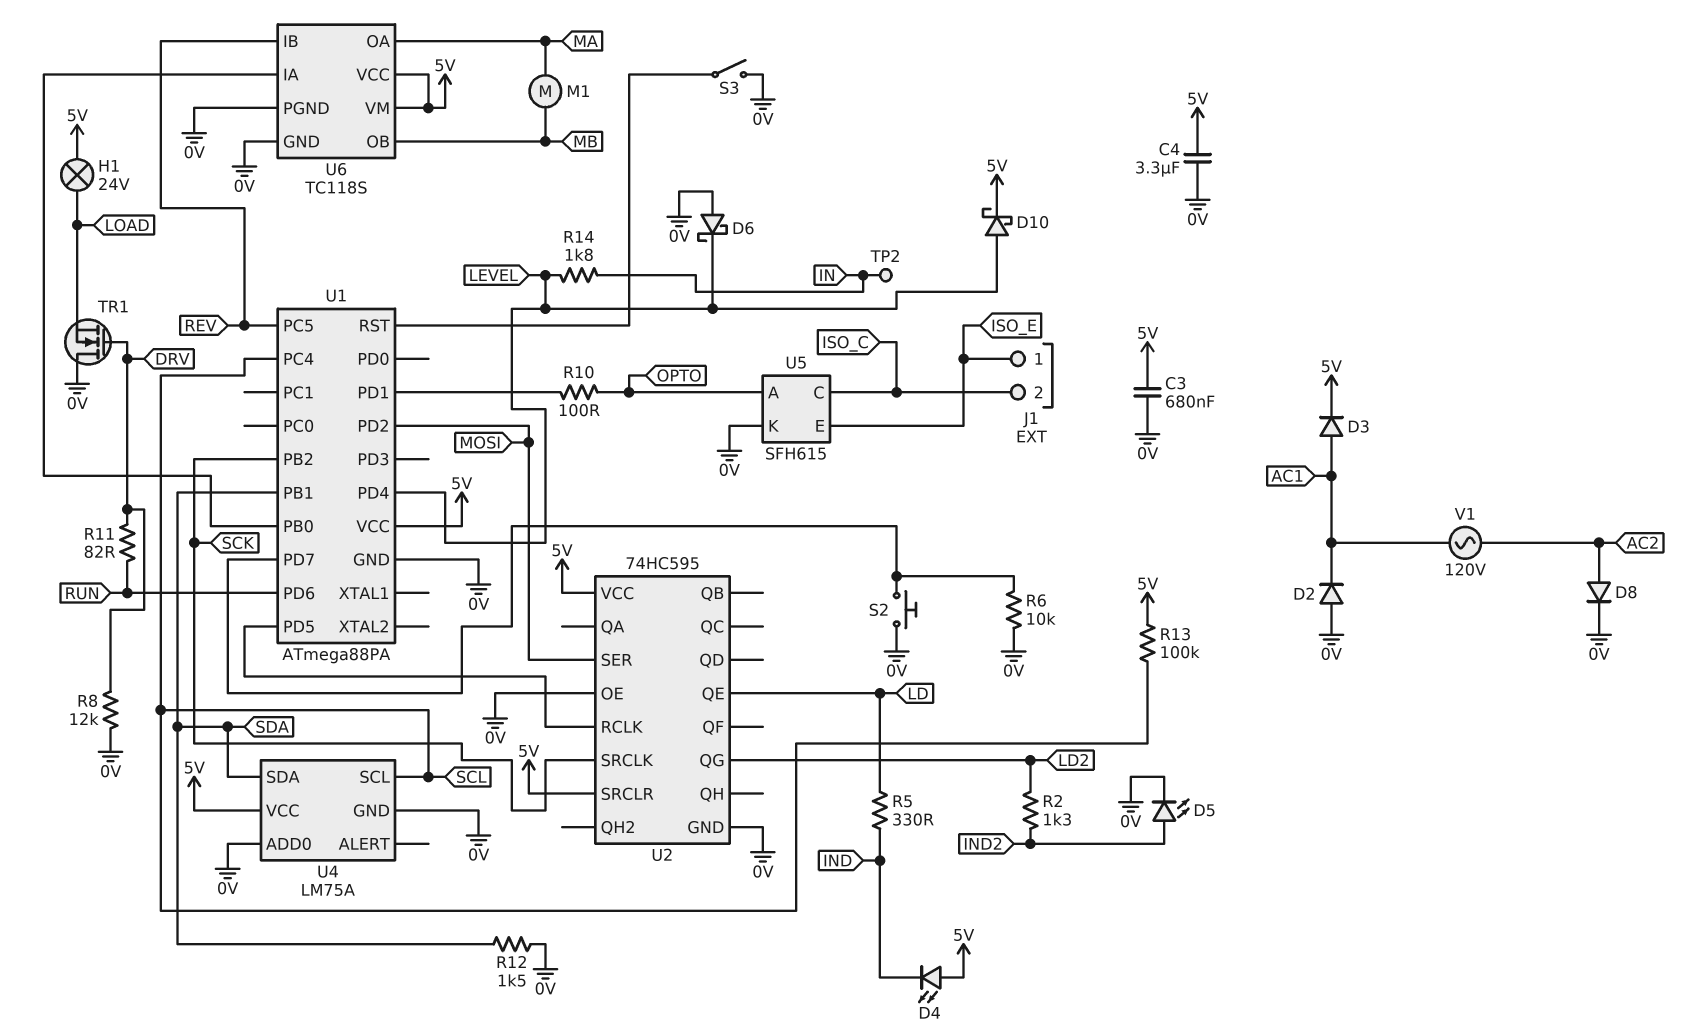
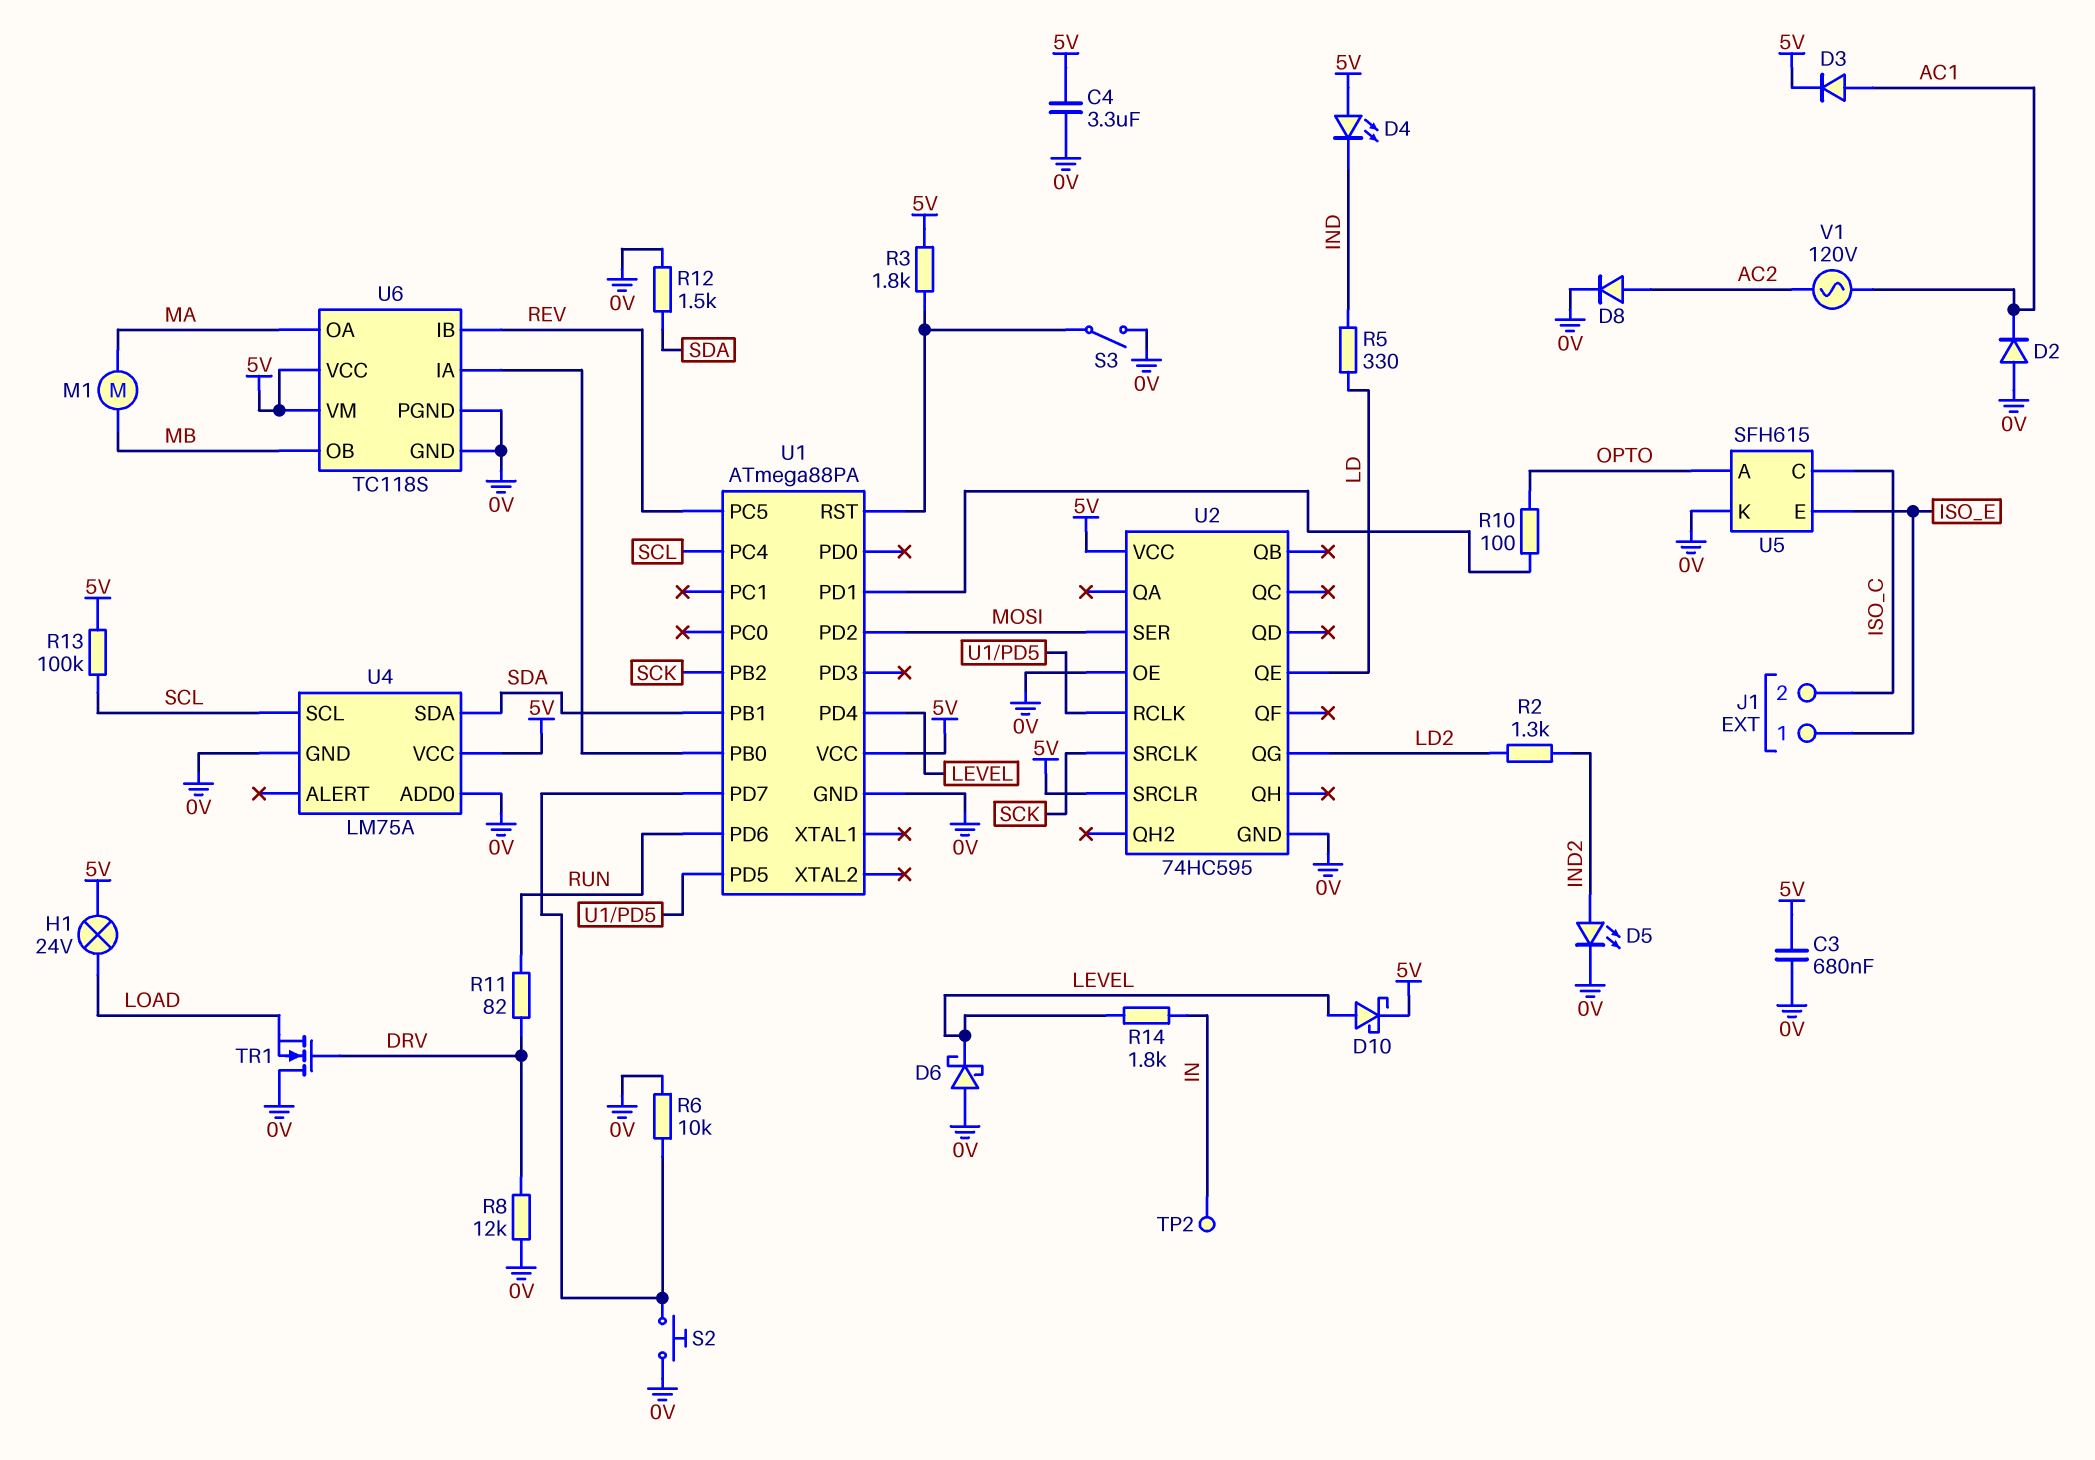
R3: none -> 1.8k (5V, U1/RST)

